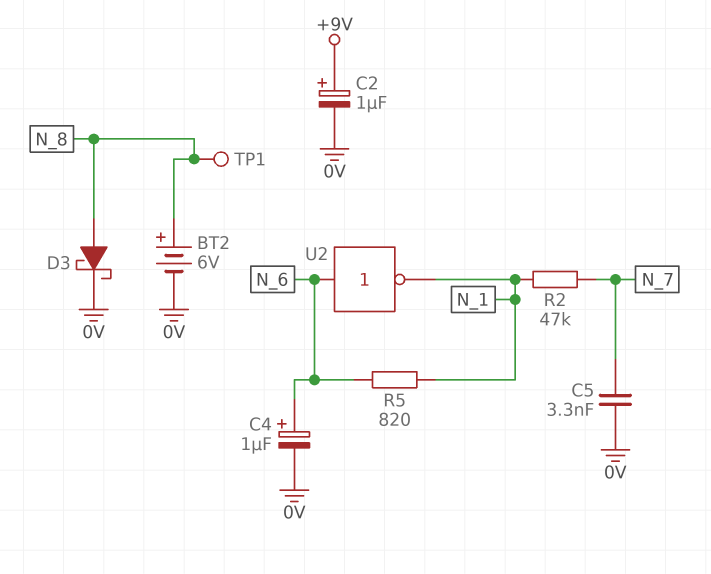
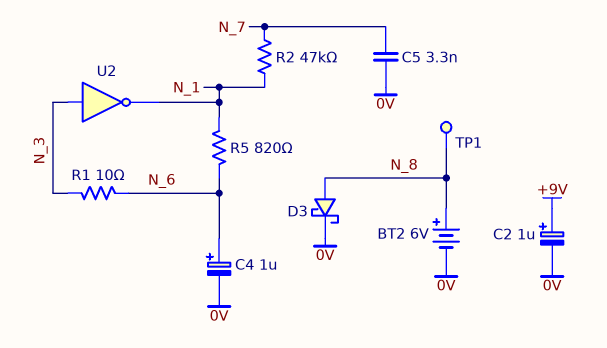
R1: none -> 10 (N_3, N_6)
U2: NOT (in N_6, out N_1) -> NOT (in N_3, out N_1)

